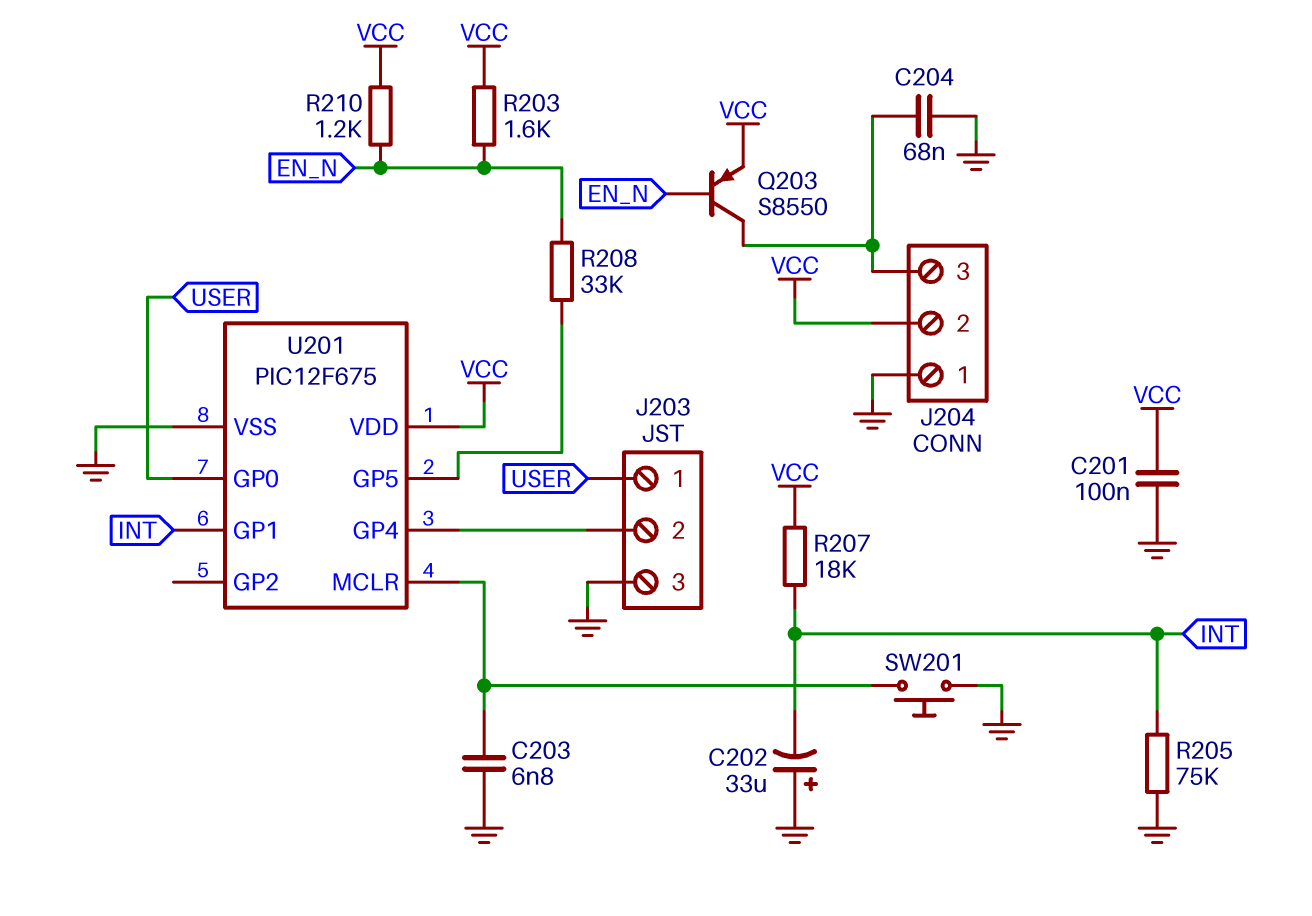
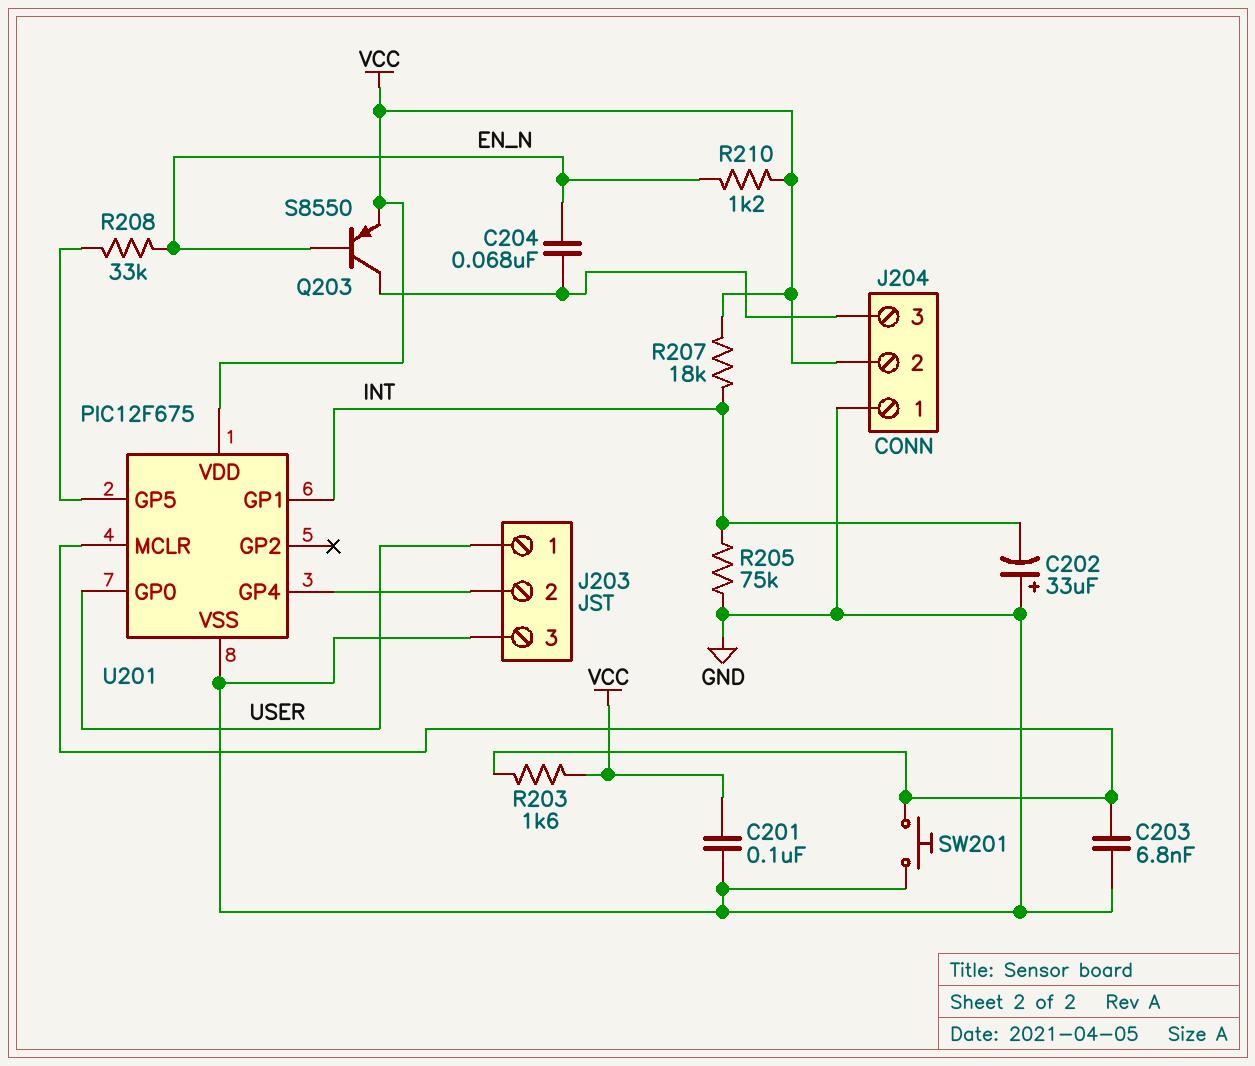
C204: 68nF (GND, J204/3) -> 68nF (EN_N, J204/3)
R203: 1.6k (EN_N, VCC) -> 1.6k (U201/MCLR, VCC)

